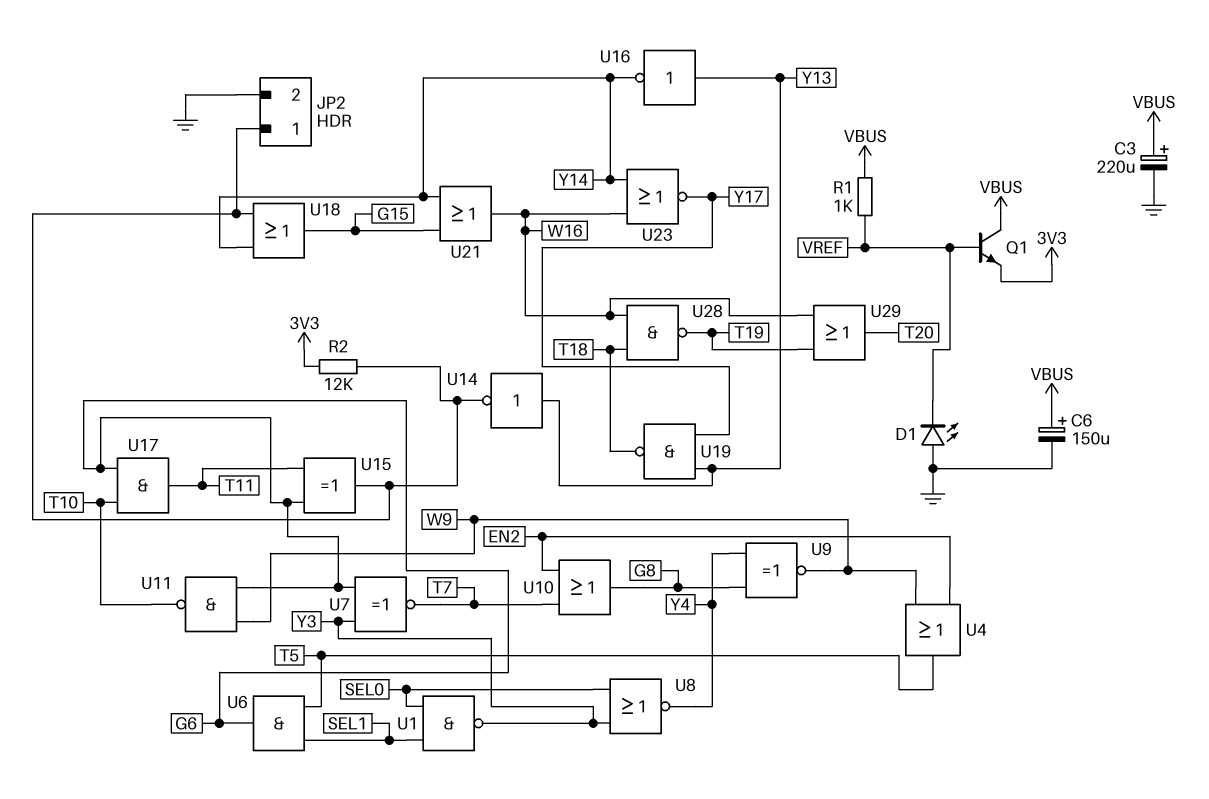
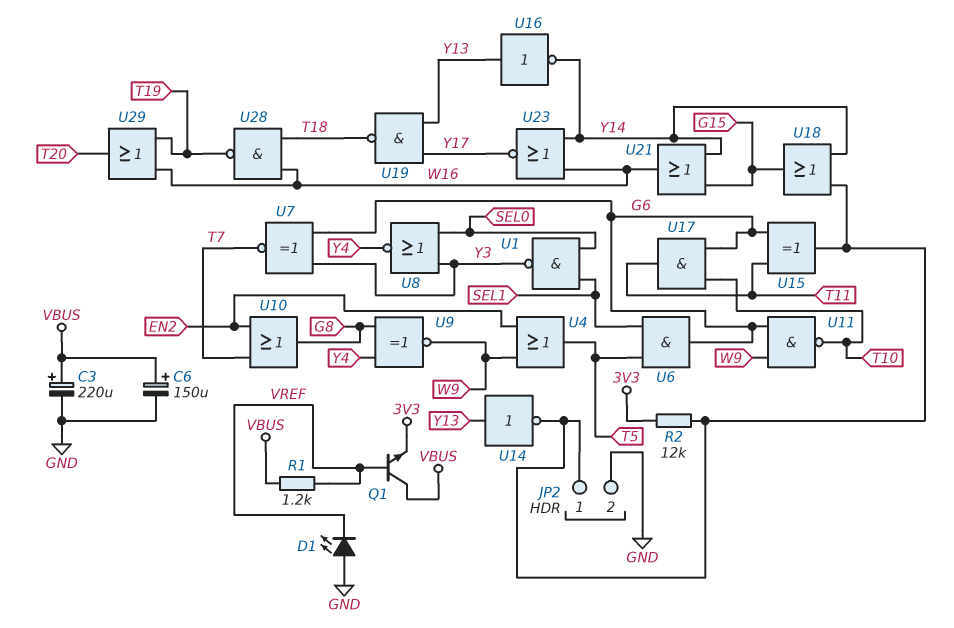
R1: 1k (VBUS, VREF) -> 1.2k (VBUS, VREF)

